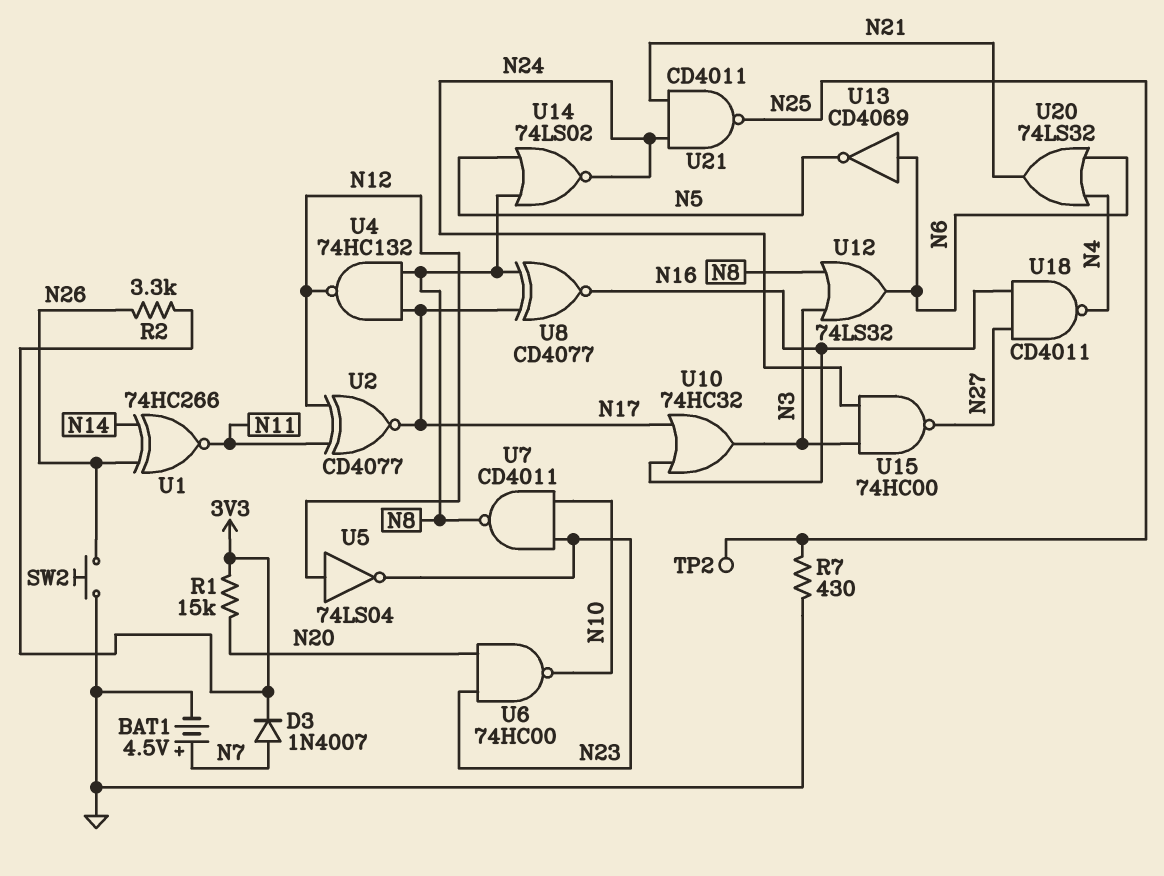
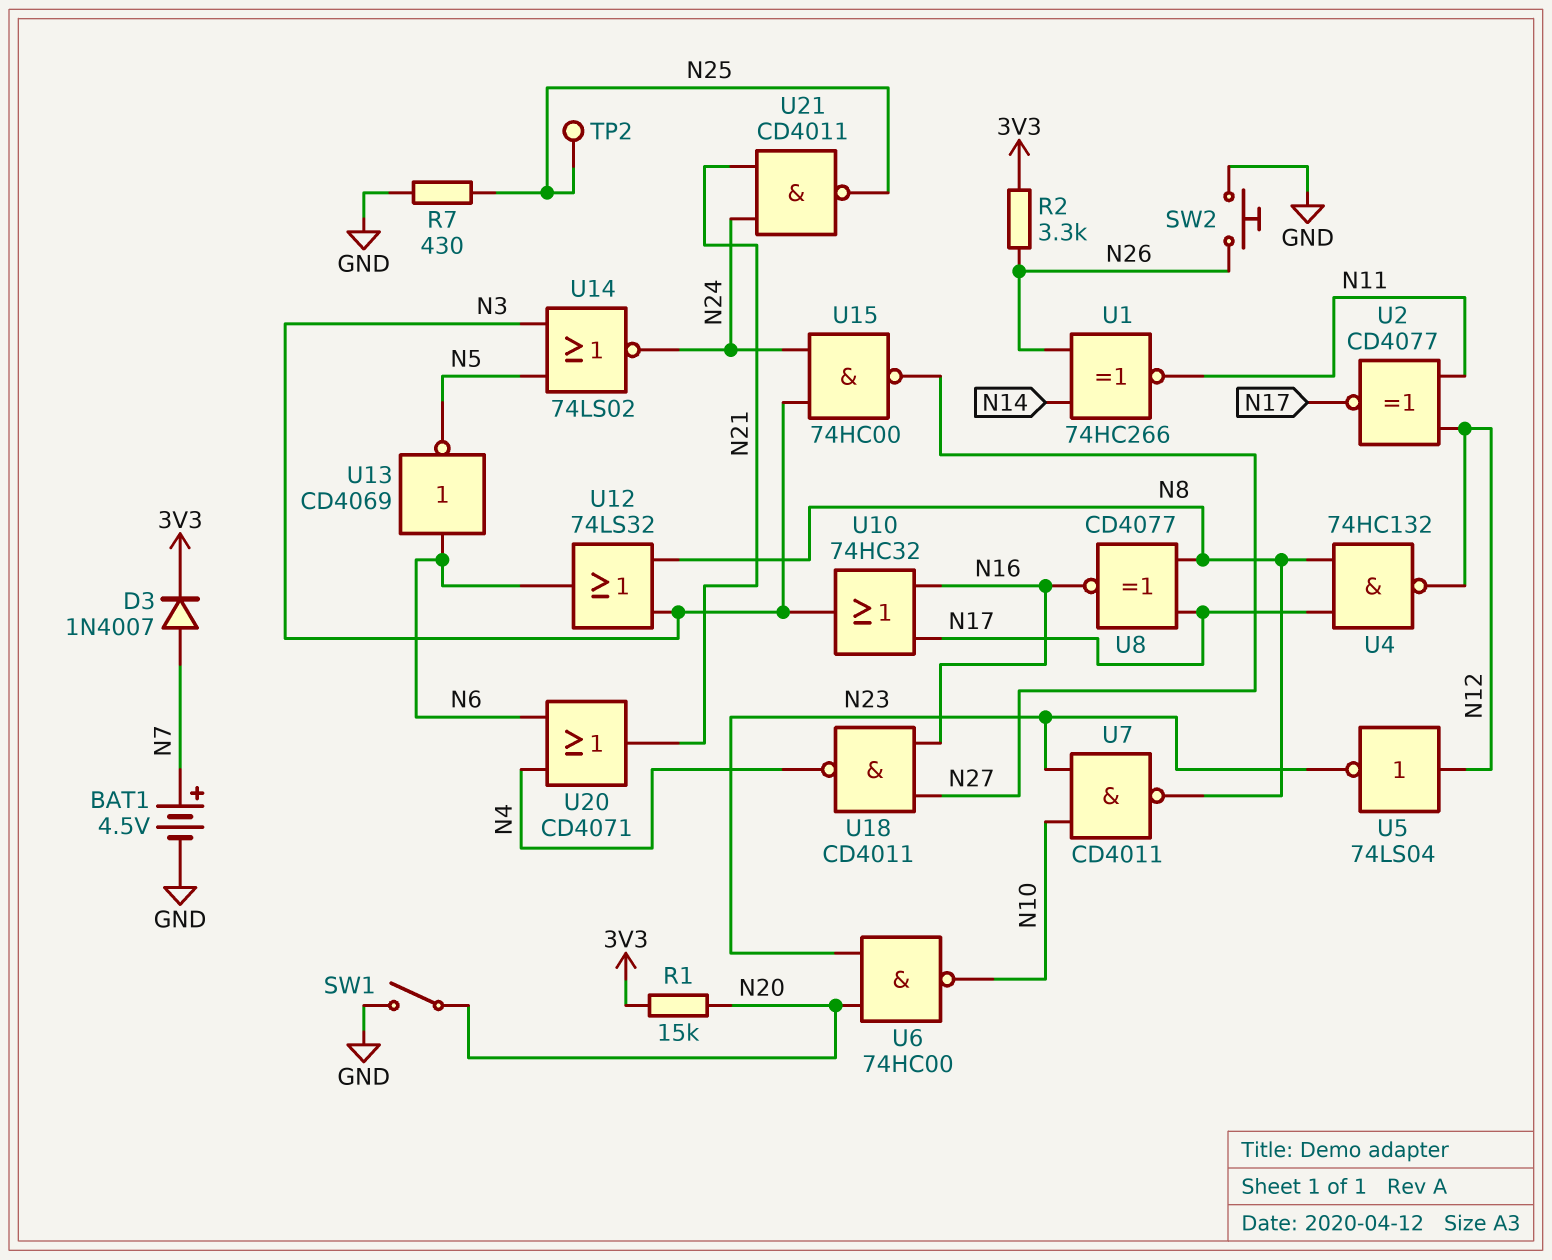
SW1: none -> switch (GND, N20)
U14: NOR 74LS02 (in N5, in N8, out N24) -> NOR 74LS02 (in N3, in N5, out N24)
U20: OR 74LS32 (in N4, in N6, out N21) -> OR CD4071 (in N4, in N6, out N21)

